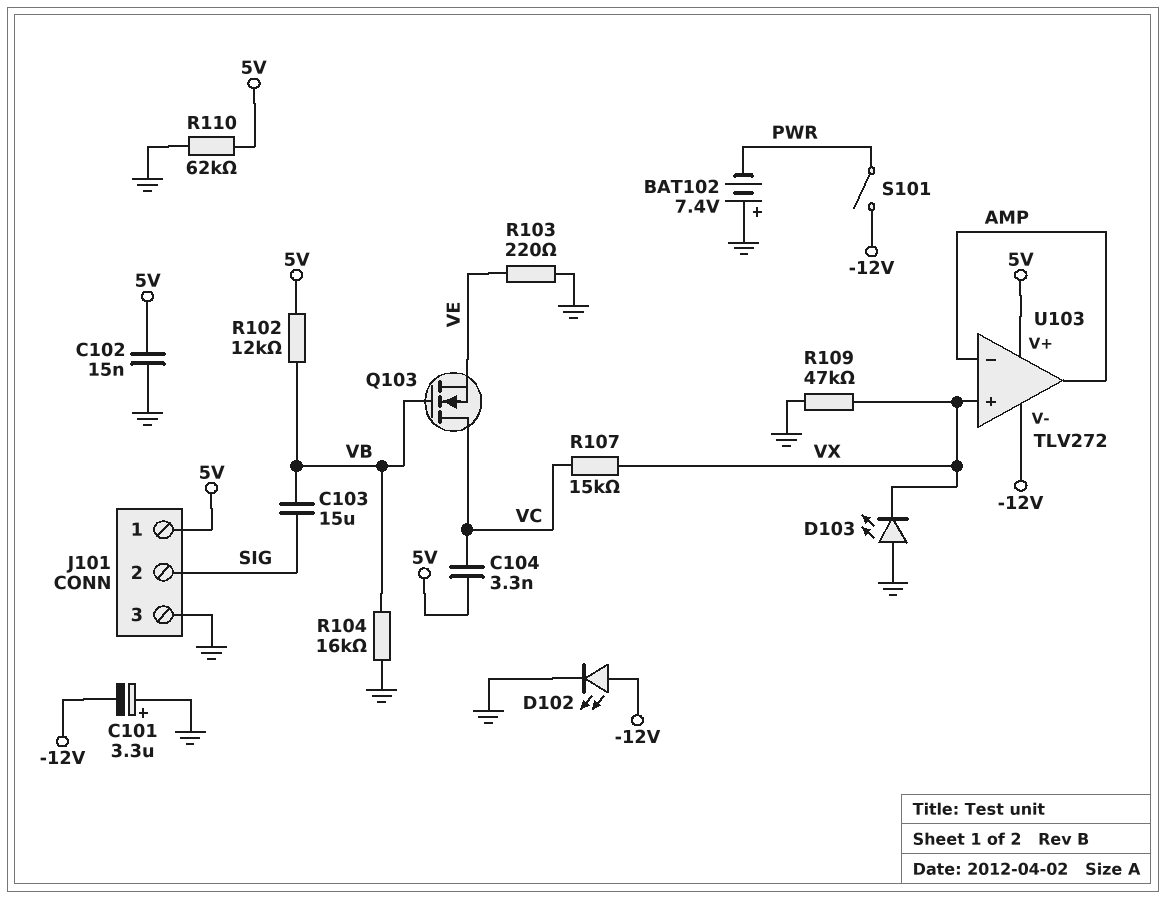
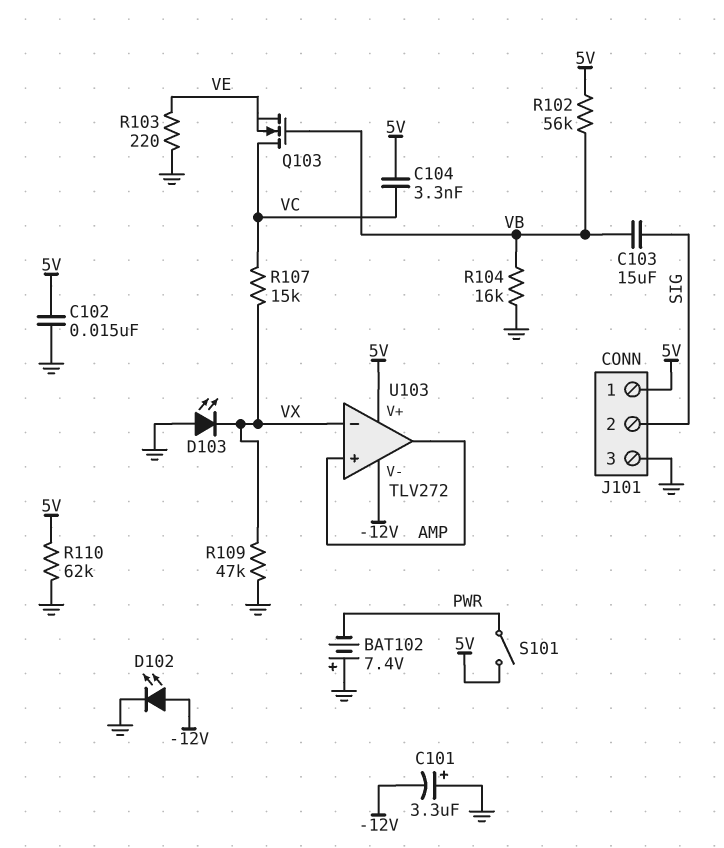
R102: 12k (5V, VB) -> 56k (5V, VB)
S101: switch (-12V, PWR) -> switch (5V, PWR)
U103 pin in+: VX -> AMP
U103 pin in-: AMP -> VX

